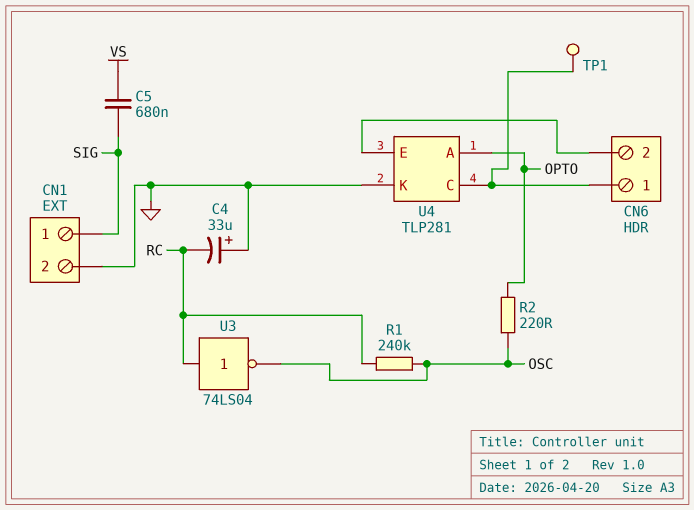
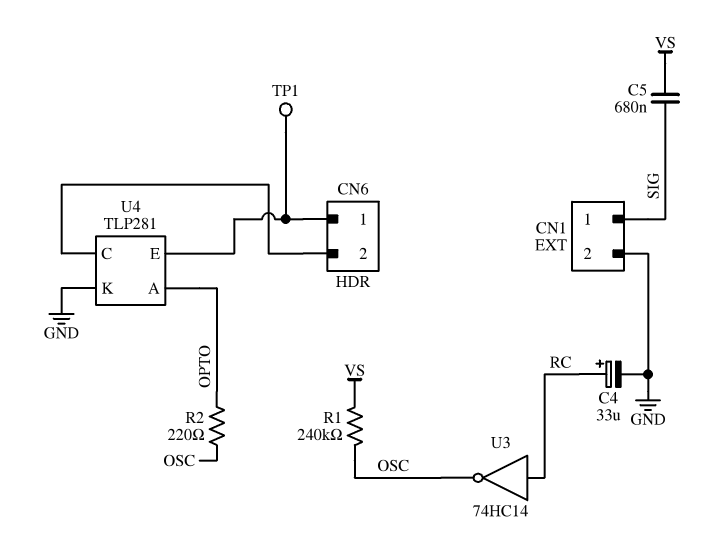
C4: 33uF (plus GND, minus RC) -> 33uF (plus RC, minus GND)
R1: 240k (OSC, RC) -> 240k (OSC, VS)
U3: NOT 74LS04 (in RC, out OSC) -> NOT 74HC14 (in RC, out OSC)
U4 pin C: CN6/1 -> CN6/2
U4 pin E: CN6/2 -> CN6/1

